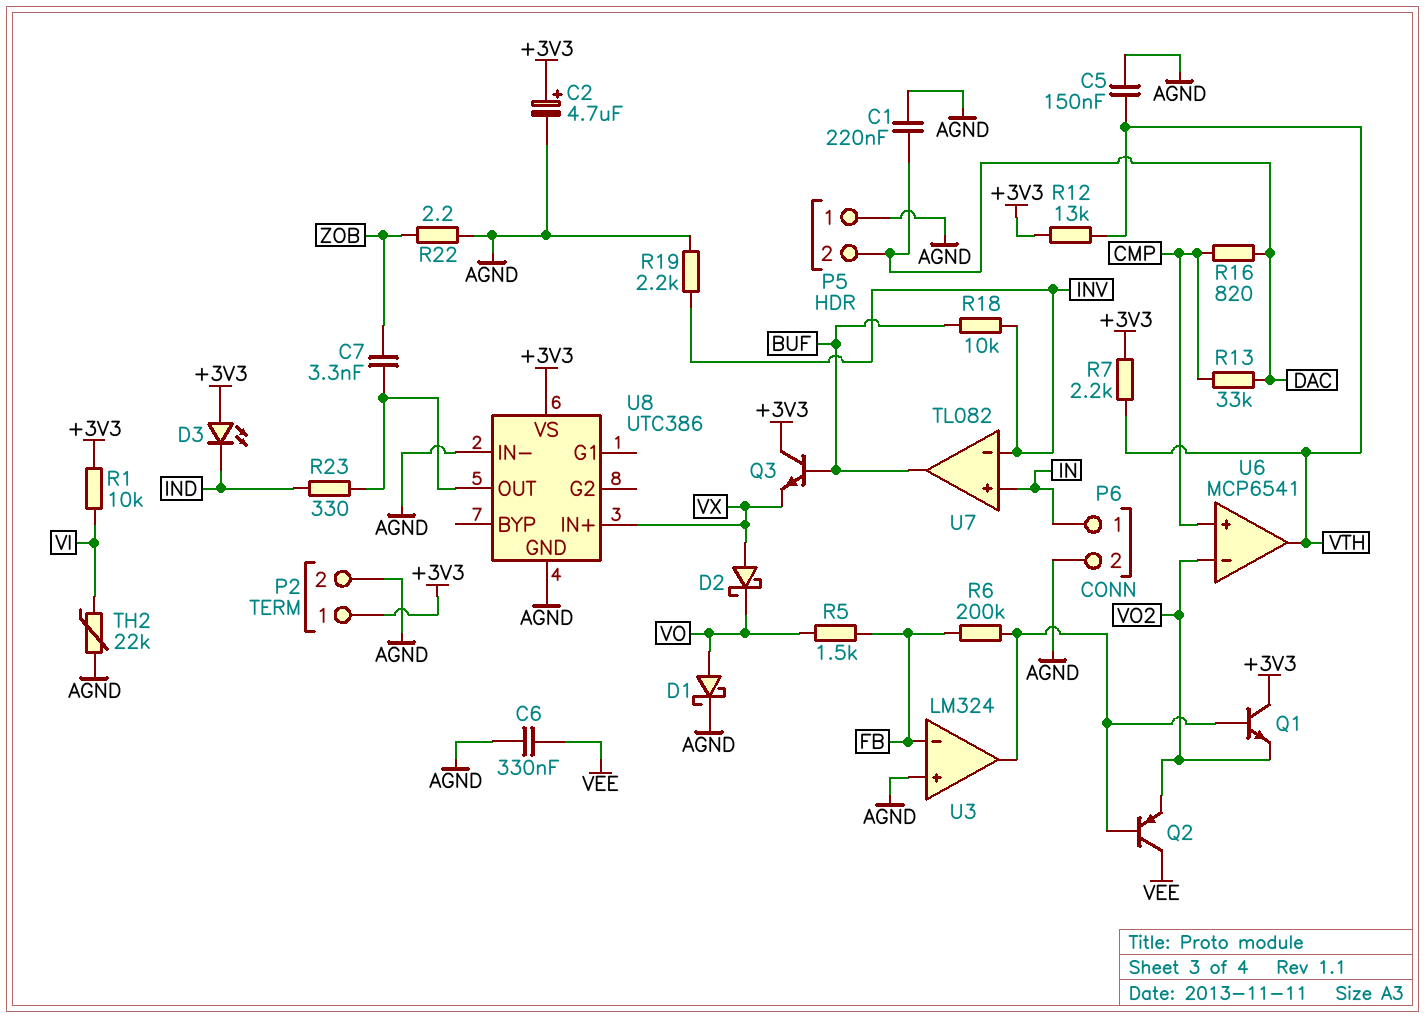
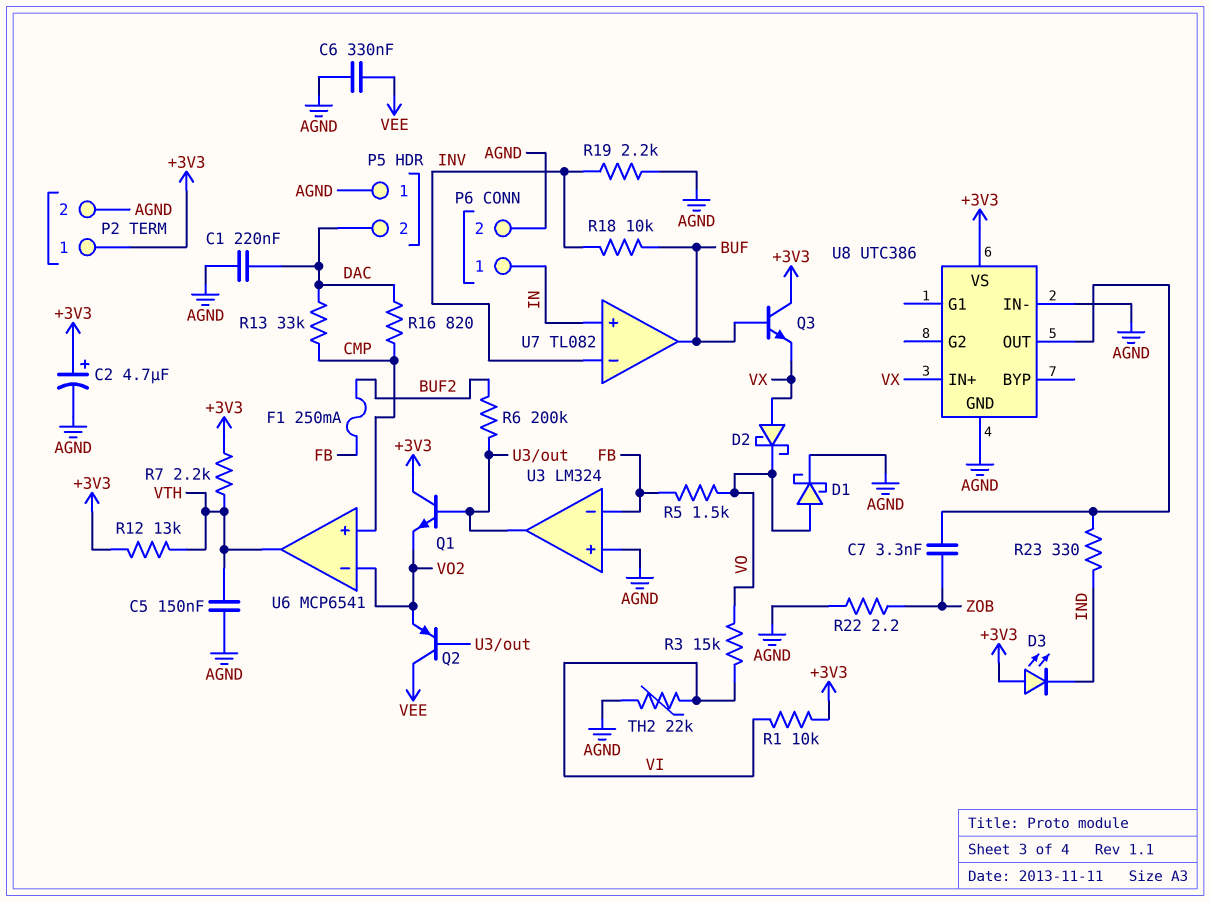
F1: none -> 250mA (BUF2, FB)
R3: none -> 15k (VI, VO)
R6: 200k (FB, U3/out) -> 200k (BUF2, U3/out)

